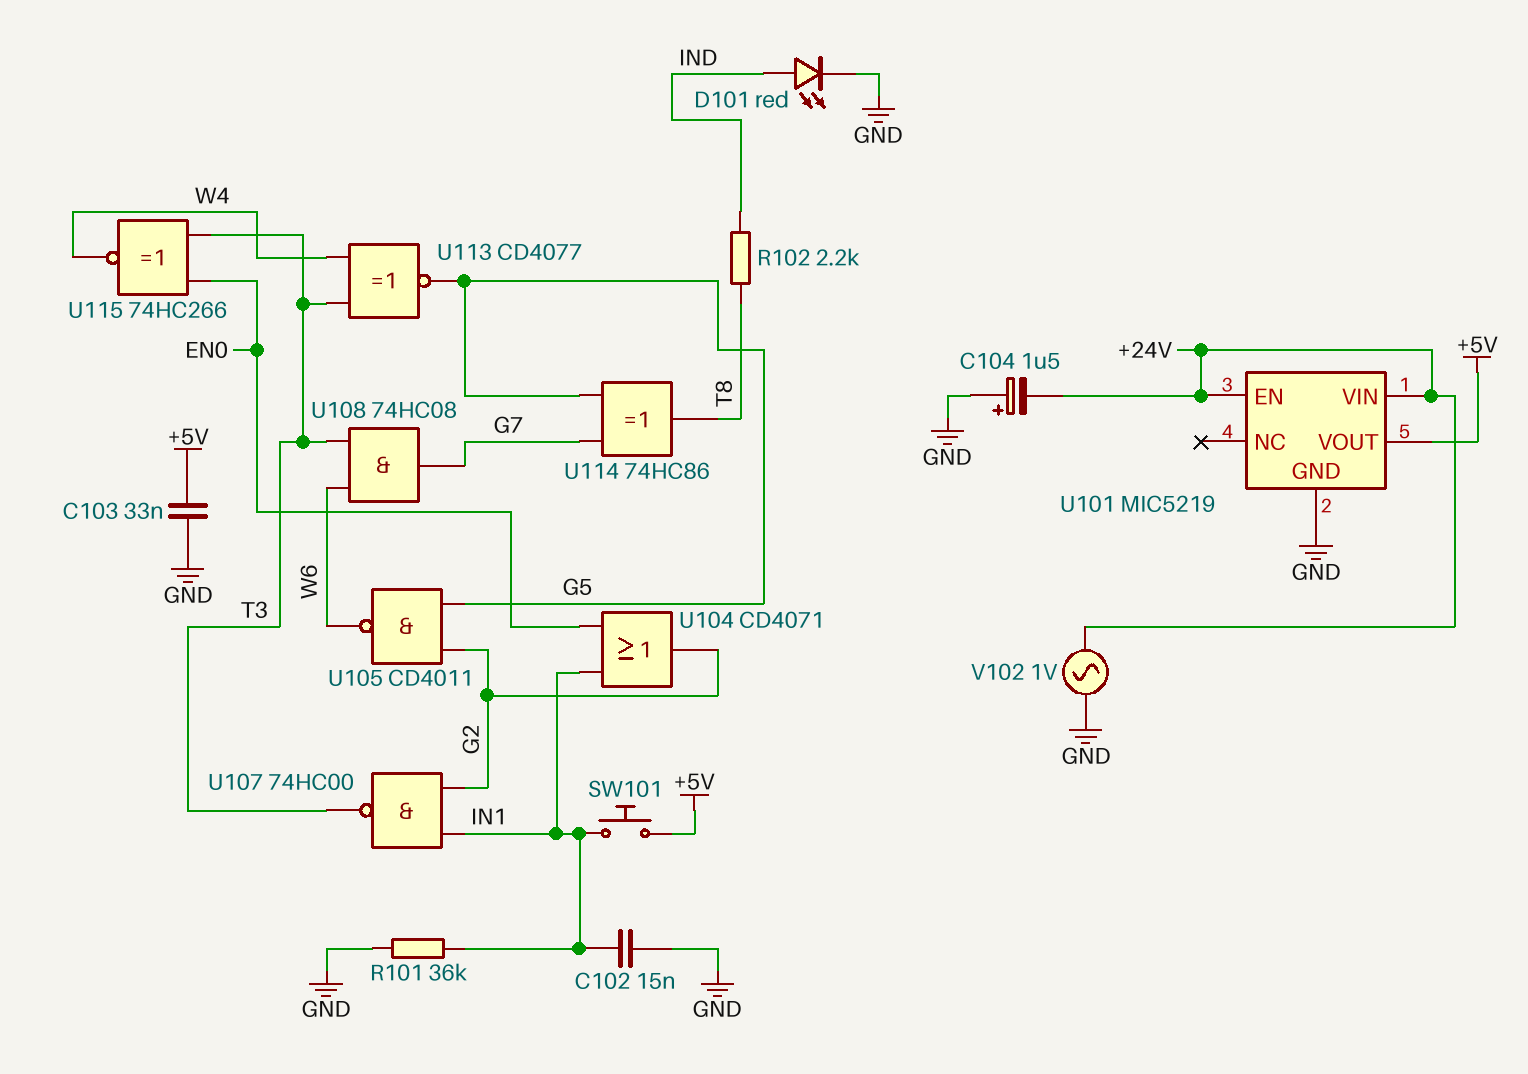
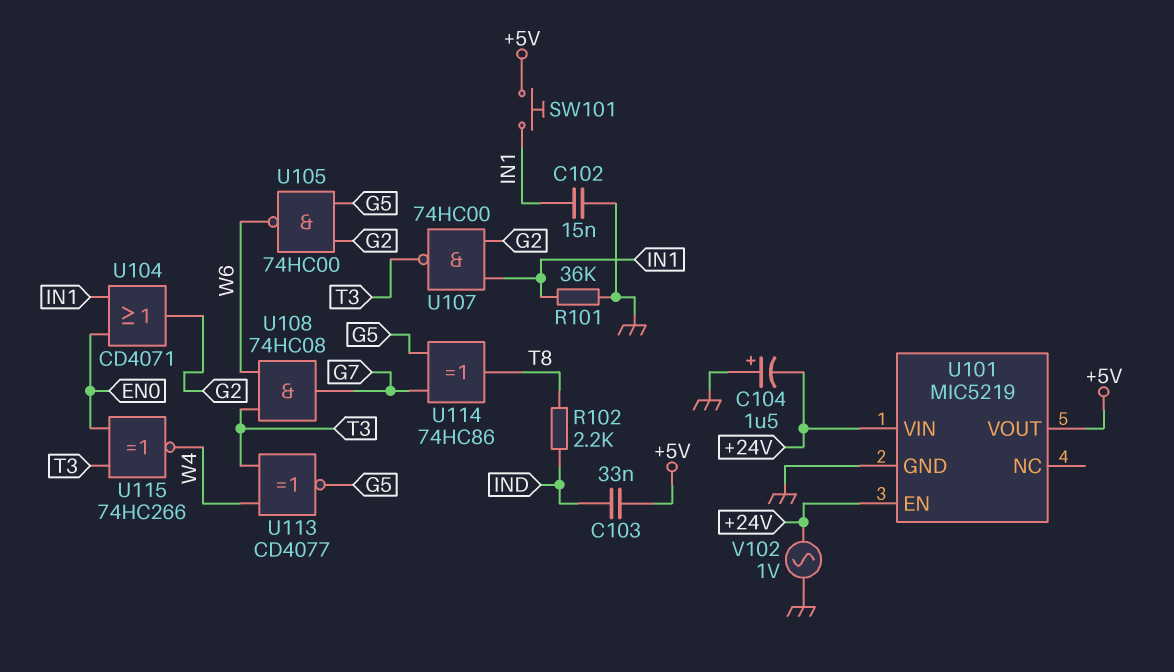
C103: 33nF (+5V, GND) -> 33nF (+5V, IND)
D101: LED red (A IND, K GND) -> none
U105: NAND CD4011 (in G2, in G5, out W6) -> NAND 74HC00 (in G2, in G5, out W6)

